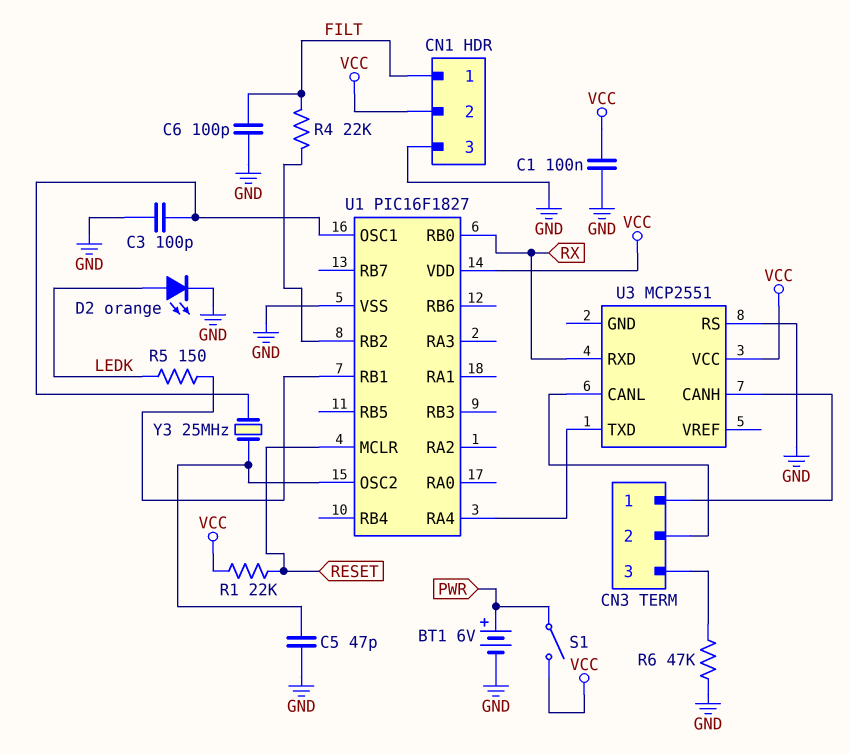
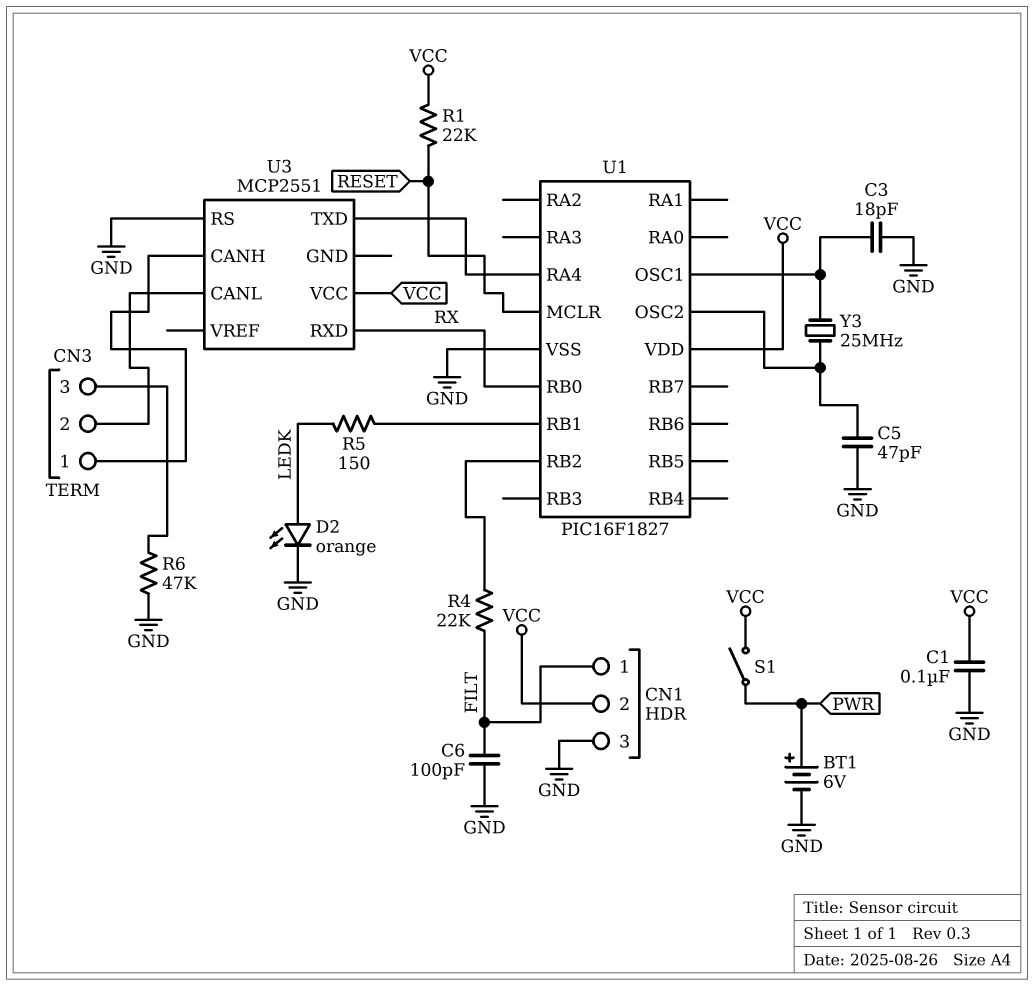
C3: 100pF (GND, U1/OSC1) -> 18pF (GND, U1/OSC1)

